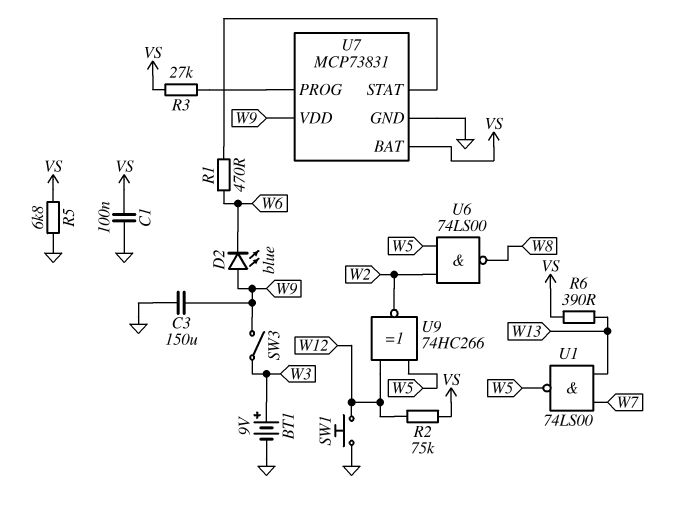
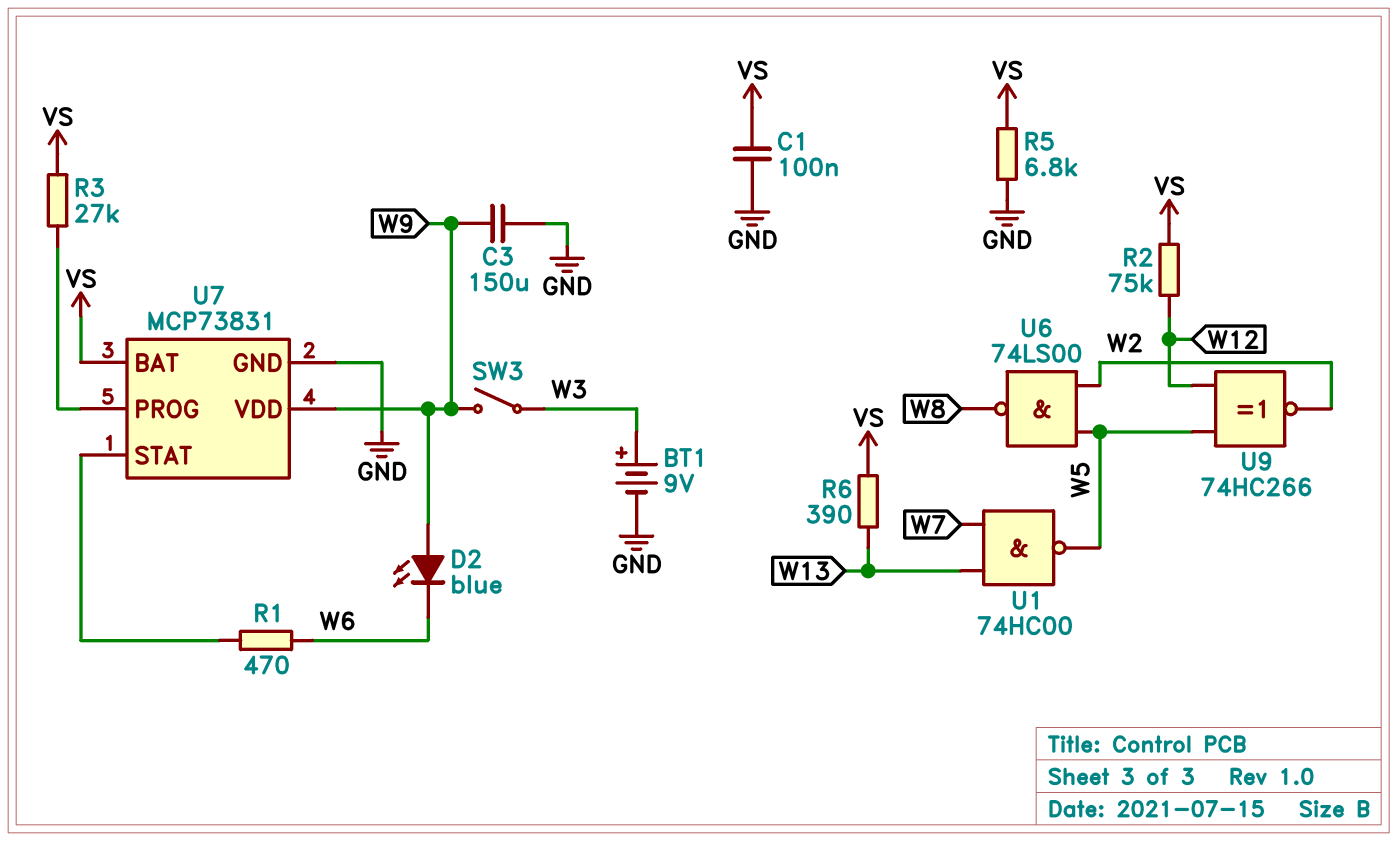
SW1: button (GND, W12) -> none
U1: NAND 74LS00 (in W7, in W13, out W5) -> NAND 74HC00 (in W7, in W13, out W5)

